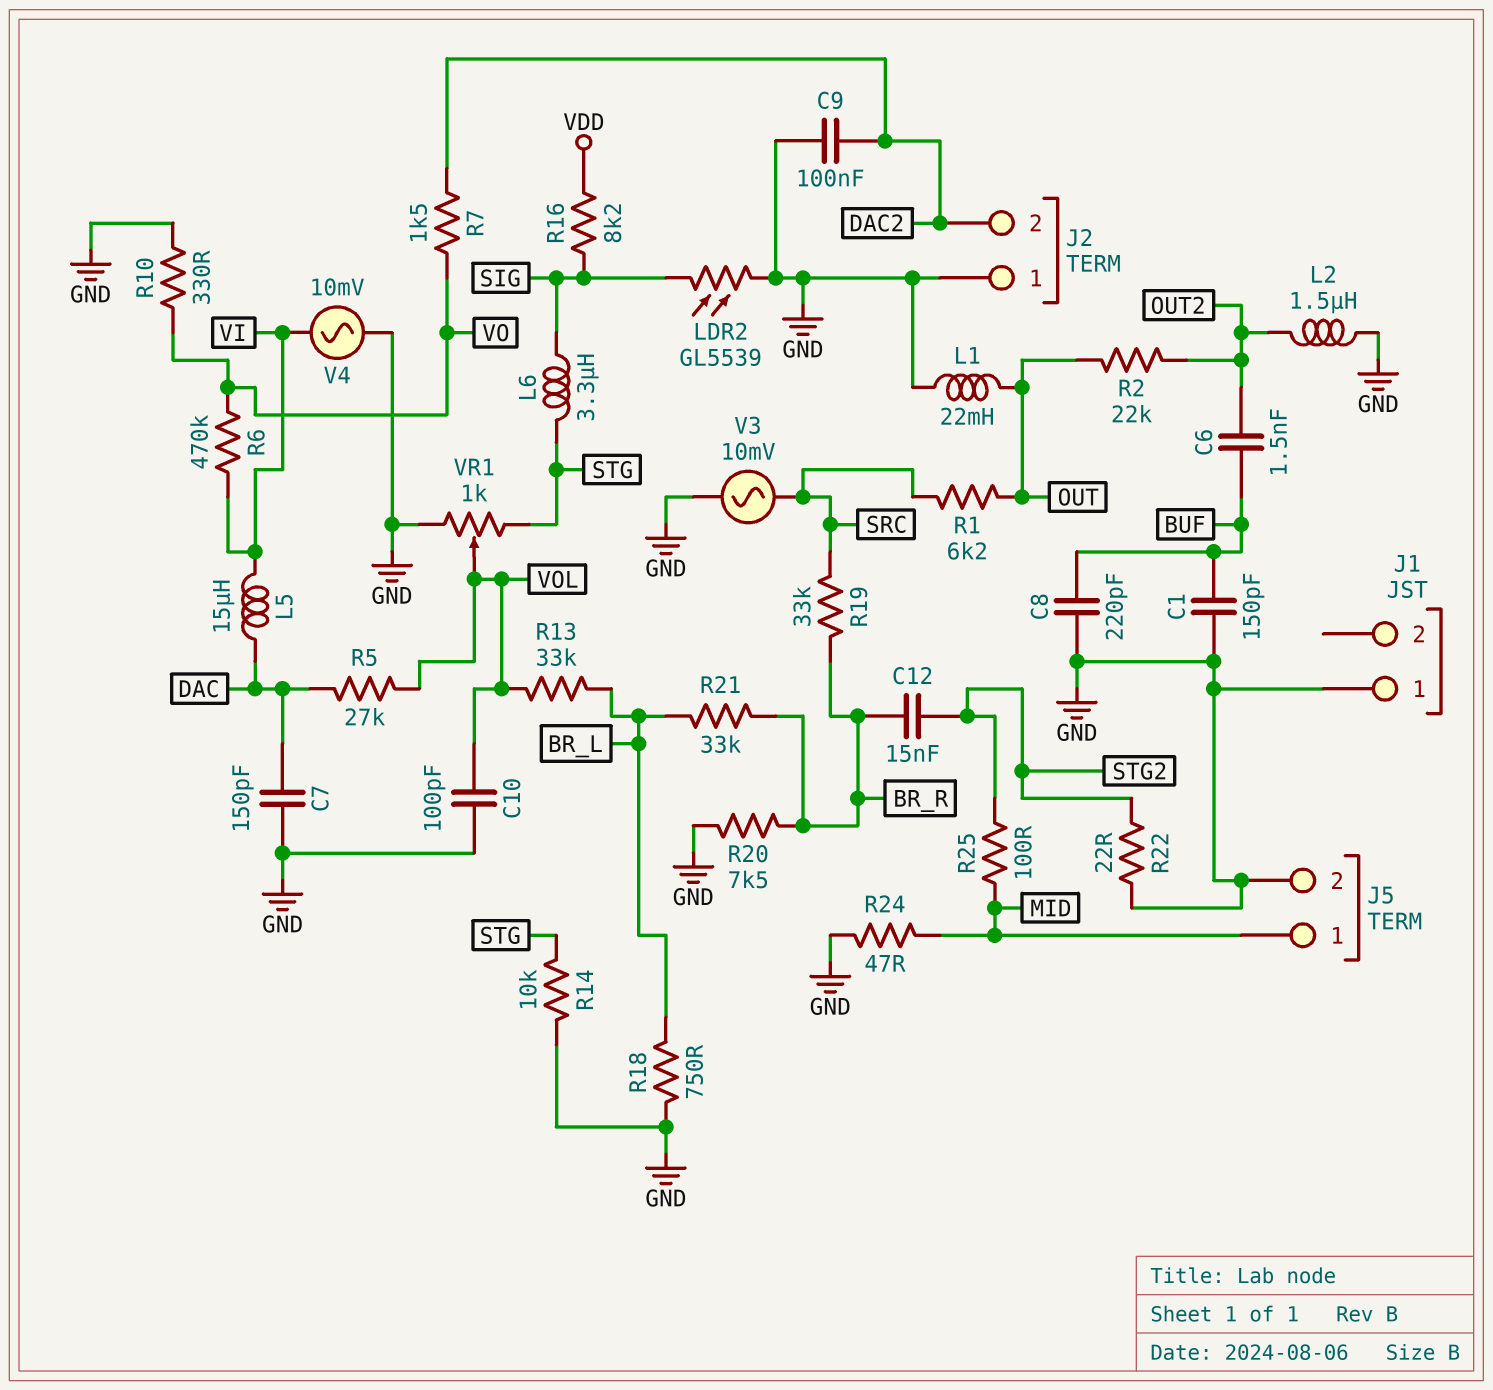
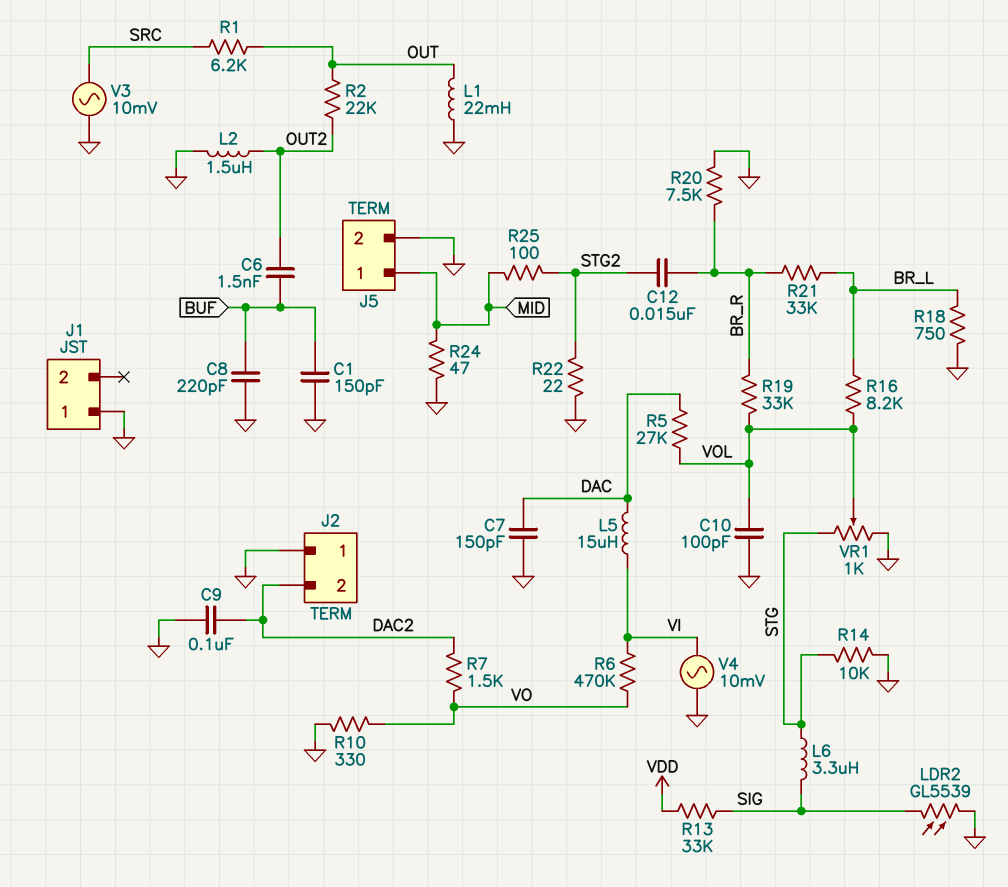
R13: 33k (BR_L, VOL) -> 33k (SIG, VDD)
R16: 8.2k (SIG, VDD) -> 8.2k (BR_L, VOL)
R19: 33k (BR_R, SRC) -> 33k (BR_R, VOL)

